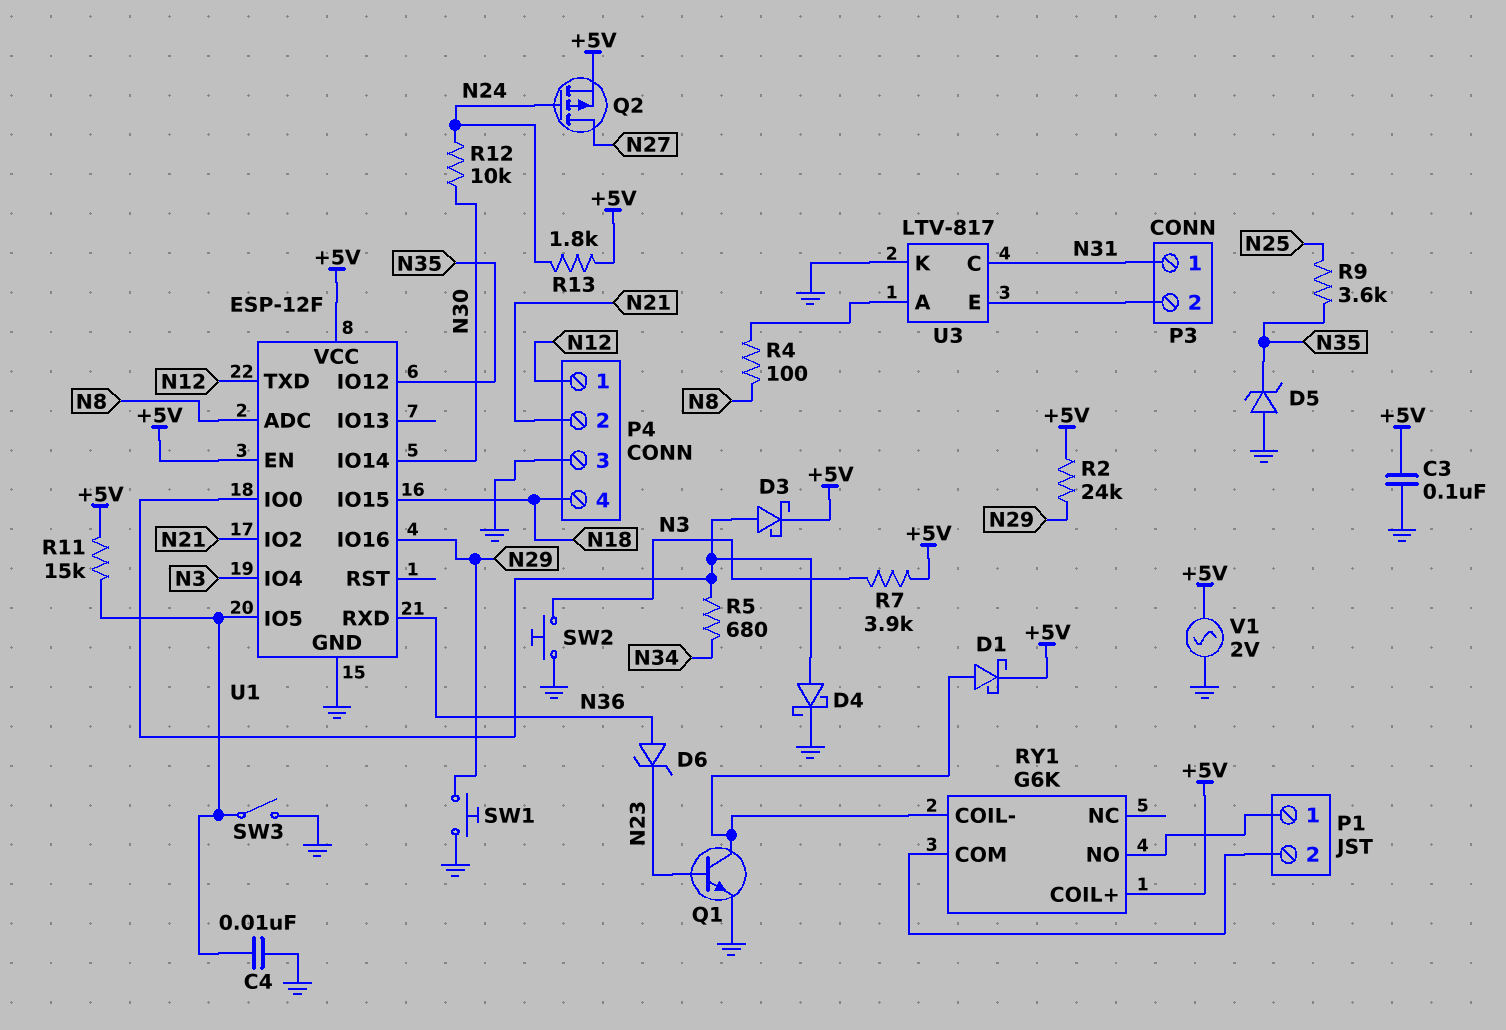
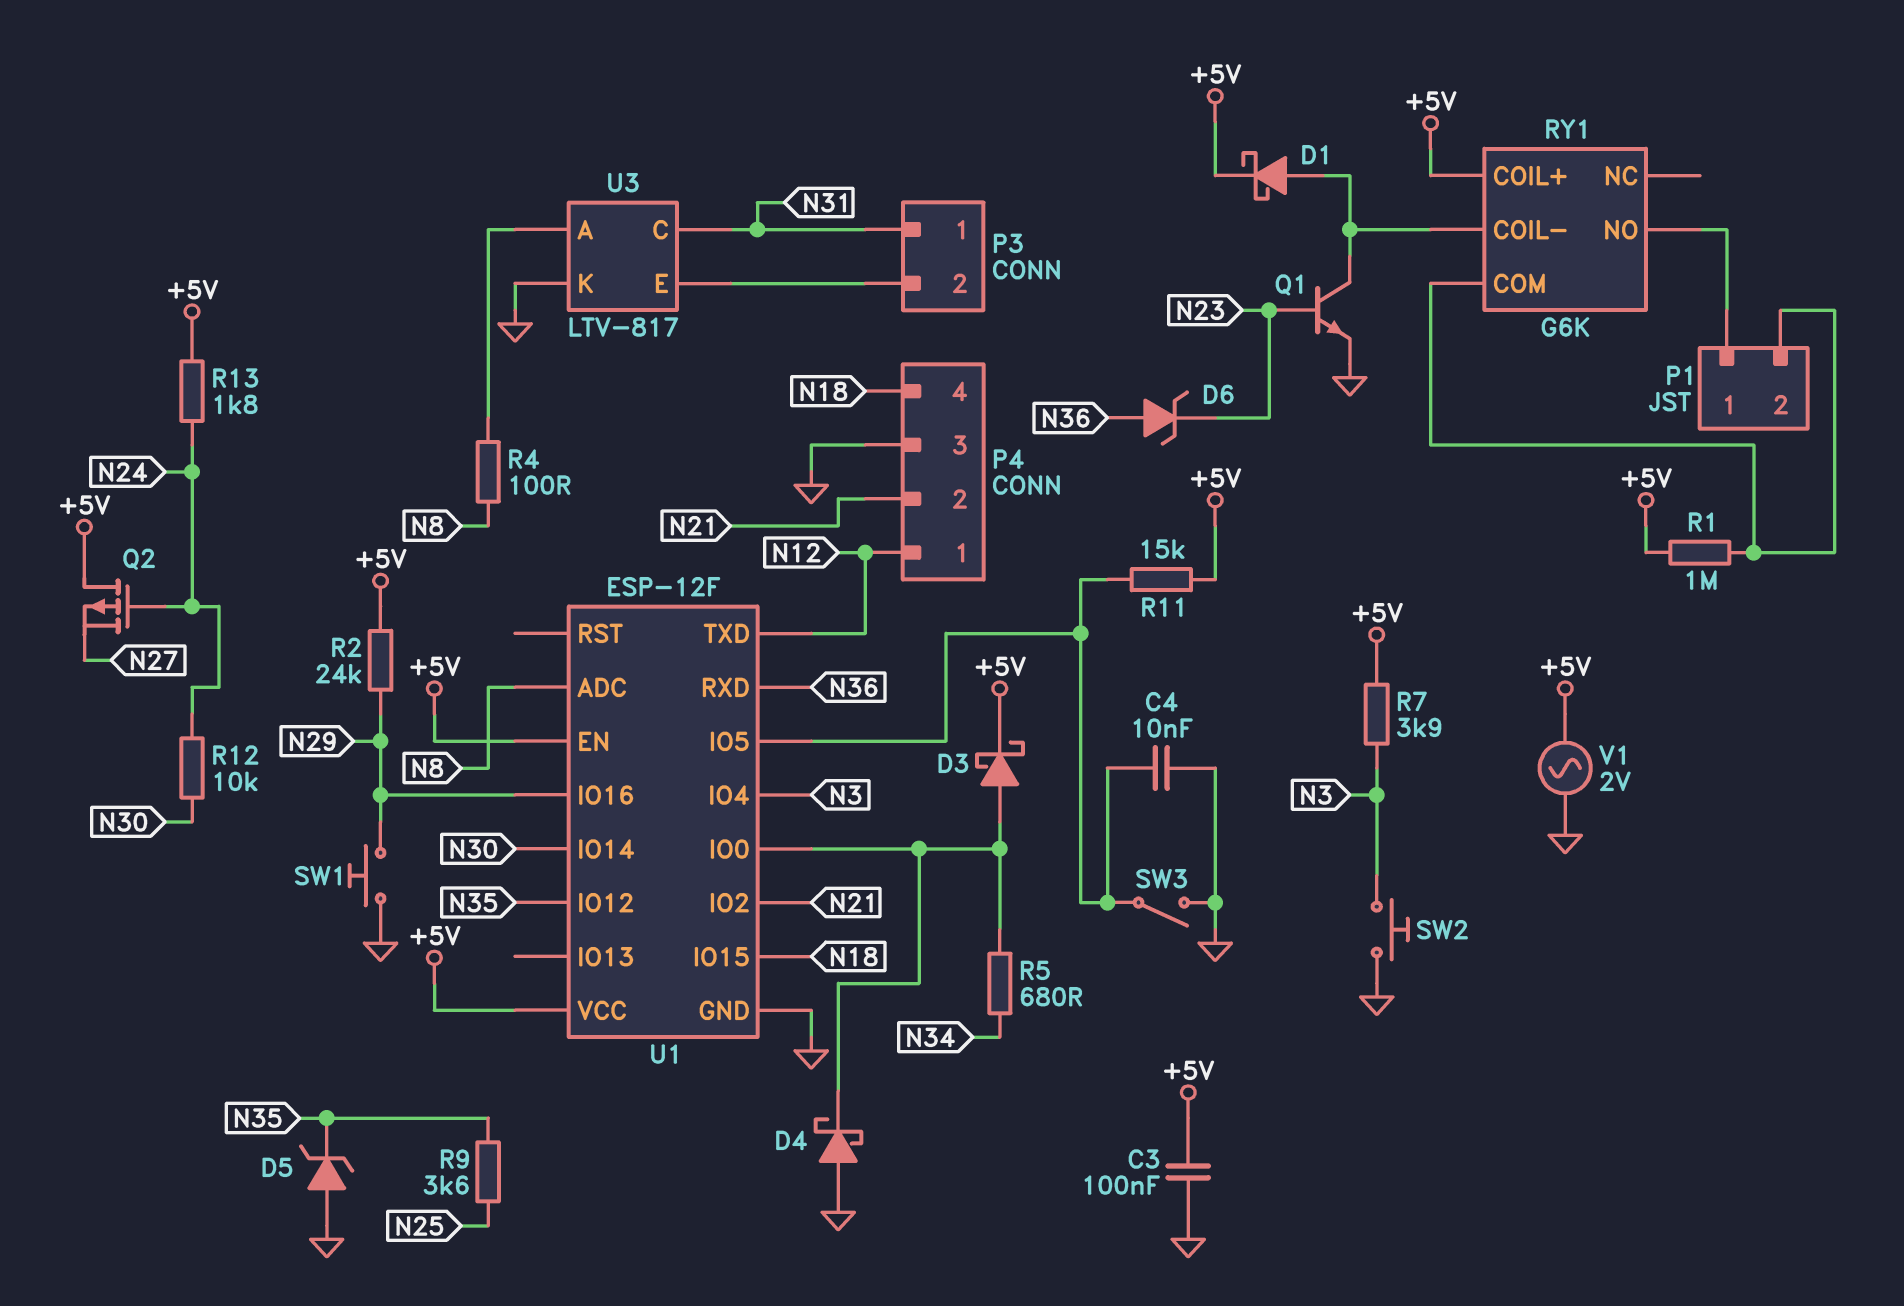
D4: schottky (A U1/IO0, K GND) -> schottky (A GND, K U1/IO0)
Q2: PMOS (G N24, D N27, S +5V) -> PMOS (G N24, D +5V, S N27)
R1: none -> 1M (+5V, P1/2)

